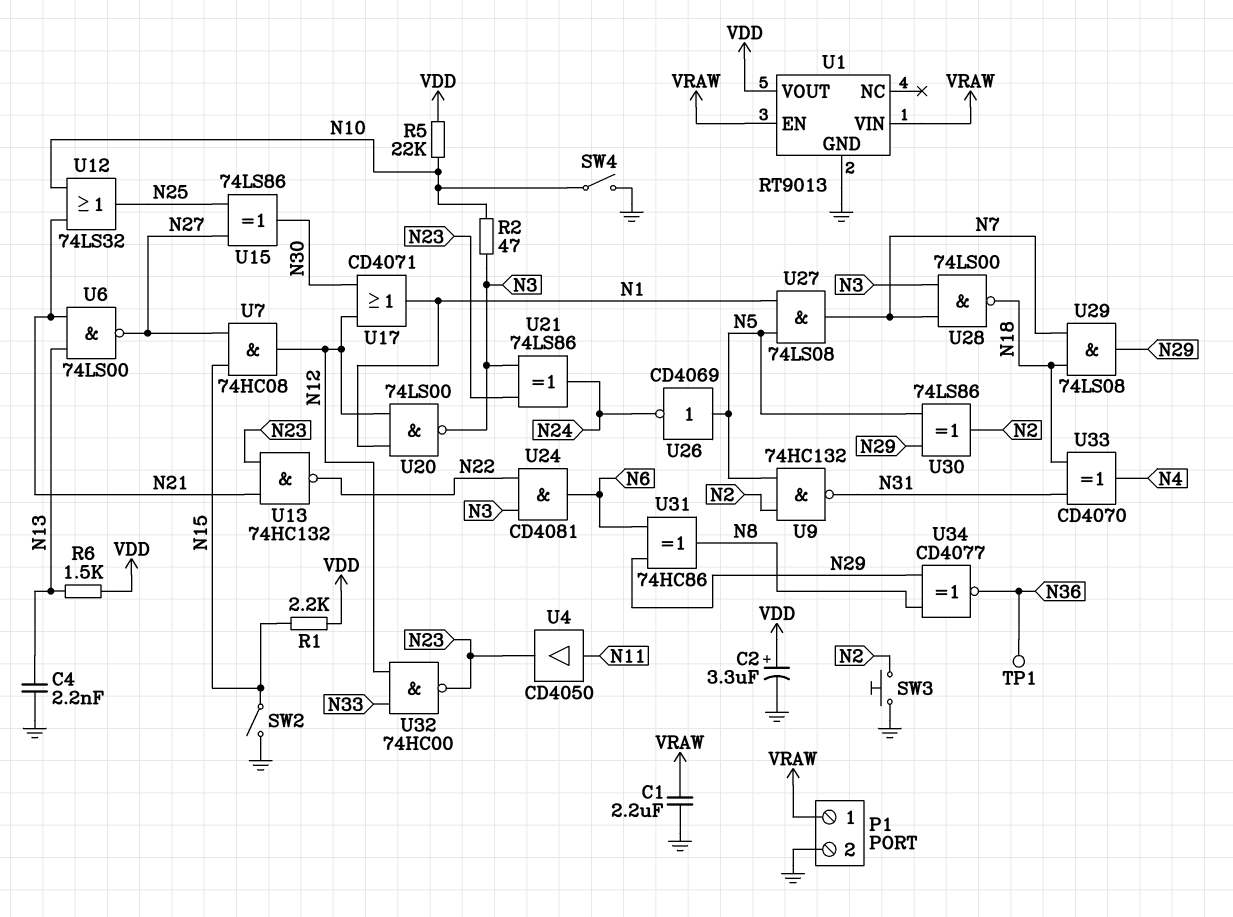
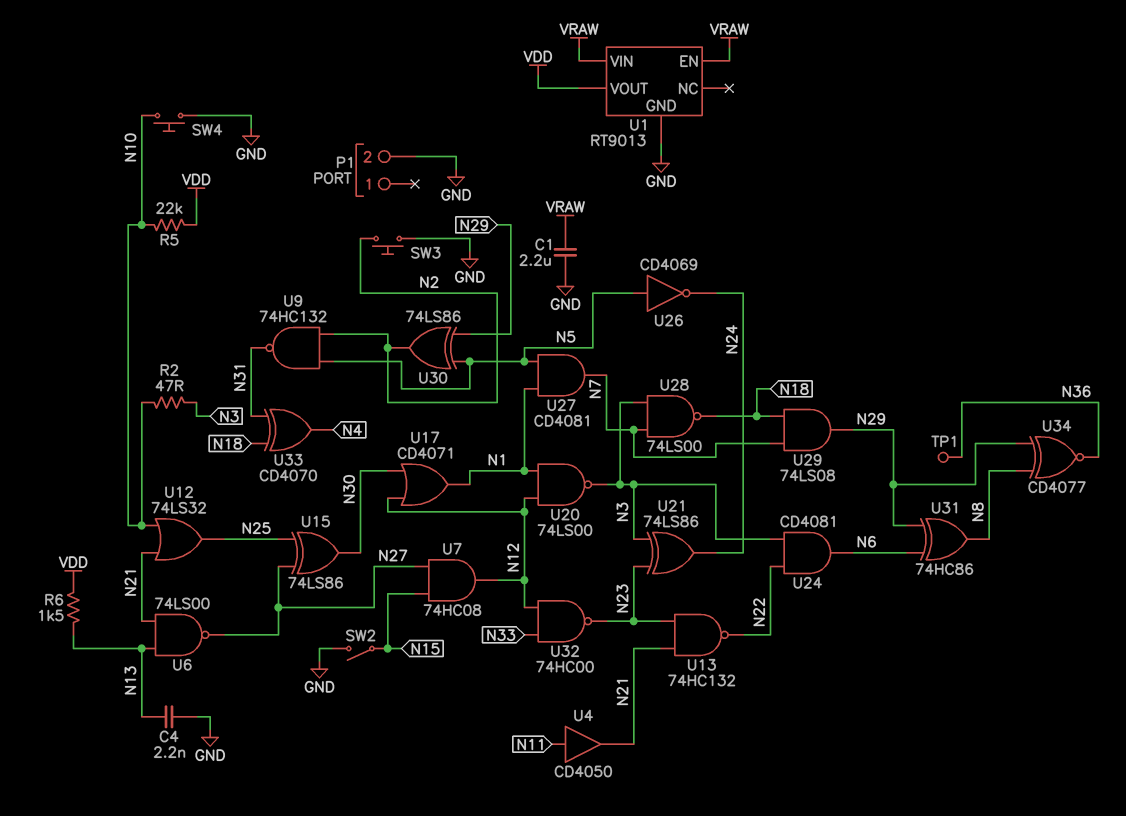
C2: 3.3uF (plus VDD, minus GND) -> none
P1 pin 1: VRAW -> none
R1: 2.2k (N15, VDD) -> none
SW4: switch (GND, N10) -> button (GND, N10)
U4: buffer CD4050 (in N11, out N23) -> buffer CD4050 (in N11, out N21)
U27: AND 74LS08 (in N1, in N5, out N7) -> AND CD4081 (in N1, in N5, out N7)

